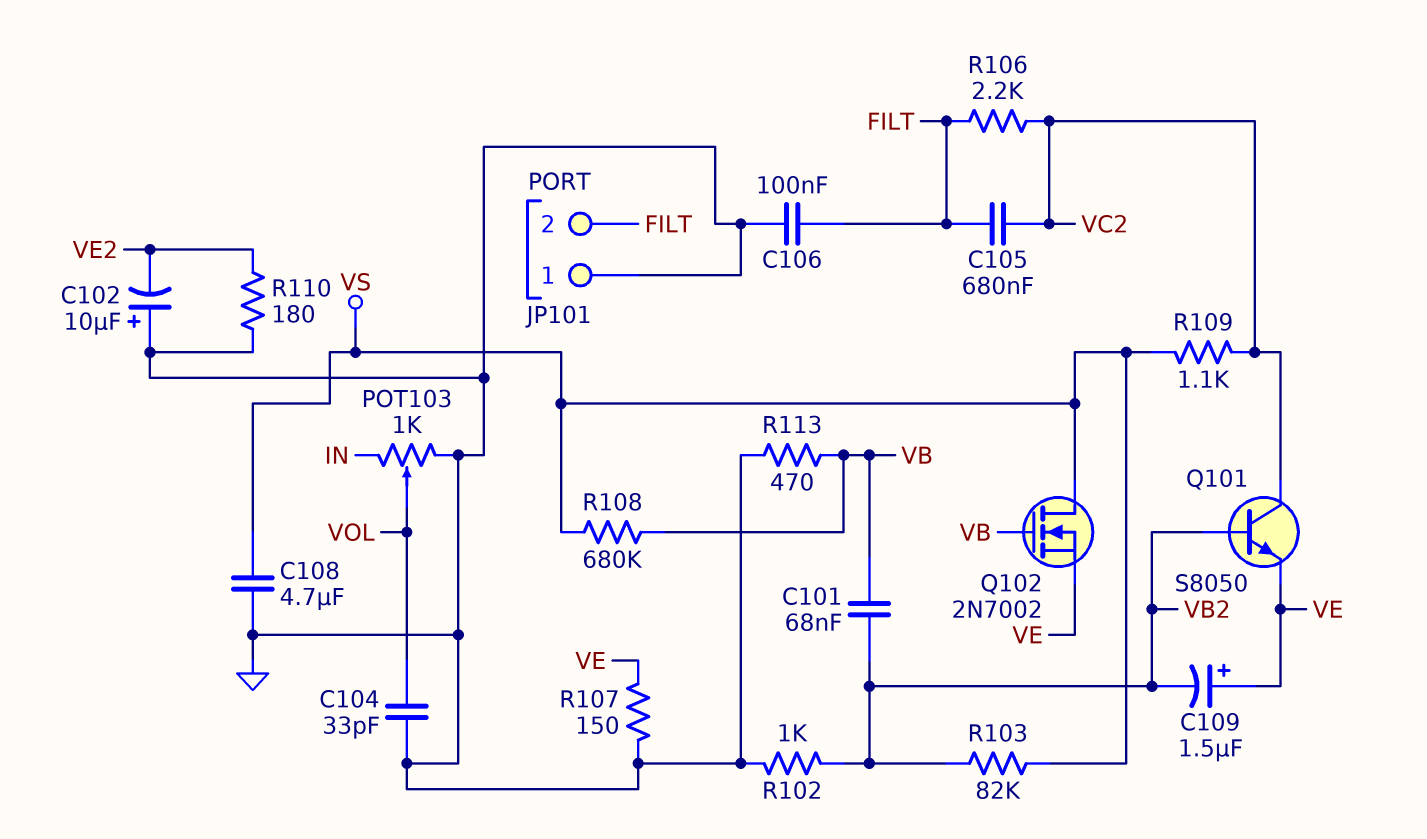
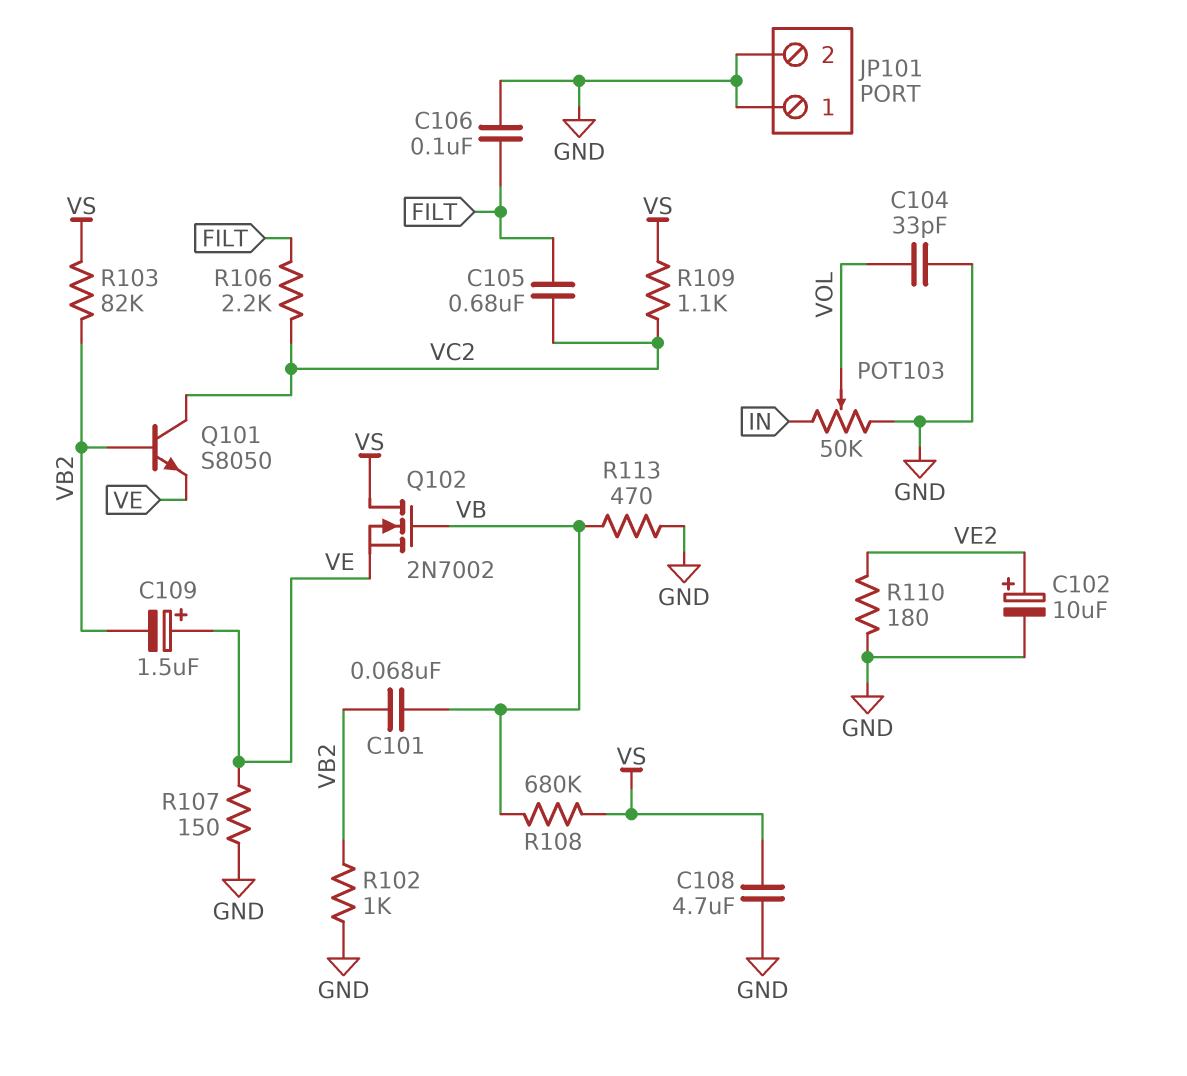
C102: 10uF (plus GND, minus VE2) -> 10uF (plus VE2, minus GND)
JP101 pin 2: FILT -> GND
POT103: 1k (GND, IN, wiper VOL) -> 50k (GND, IN, wiper VOL)

